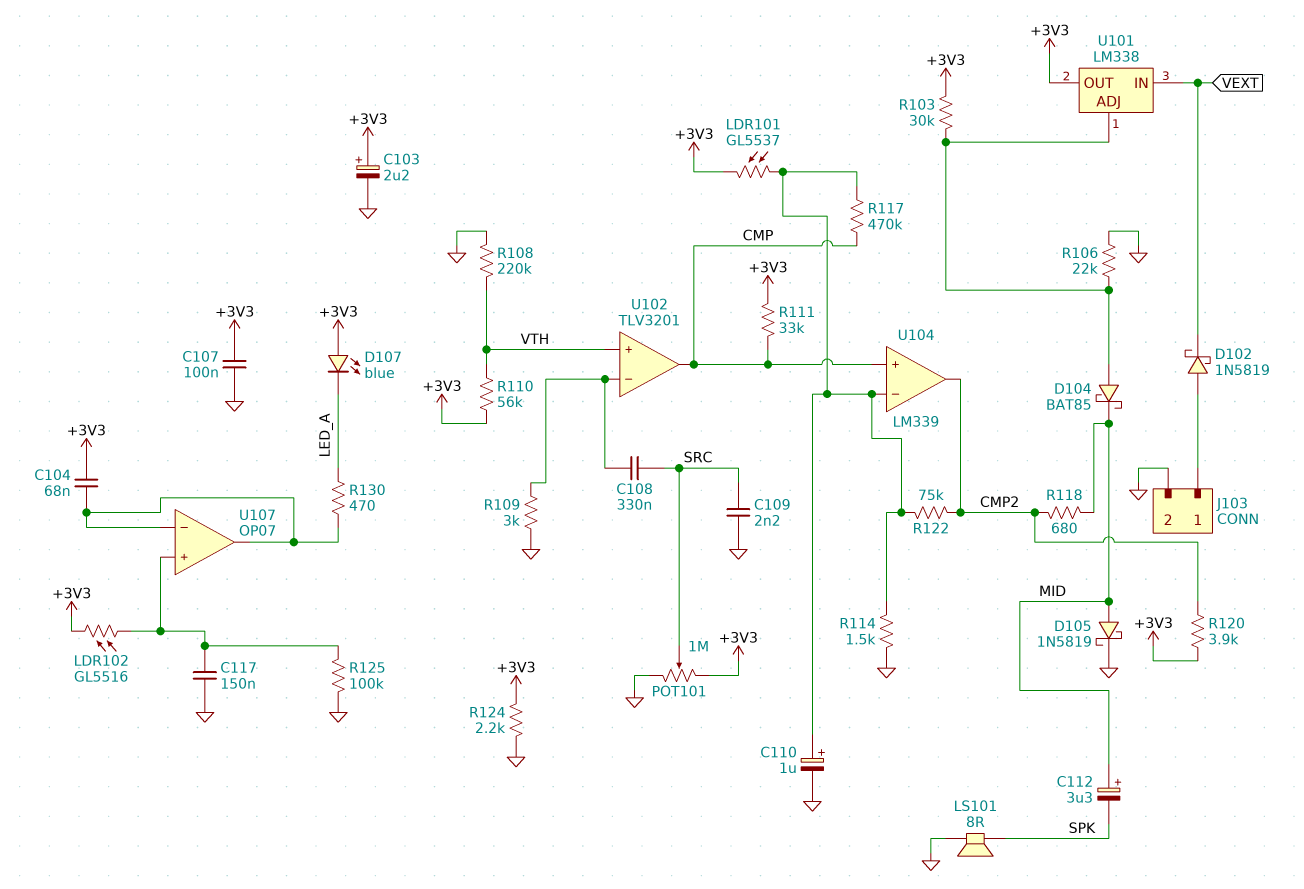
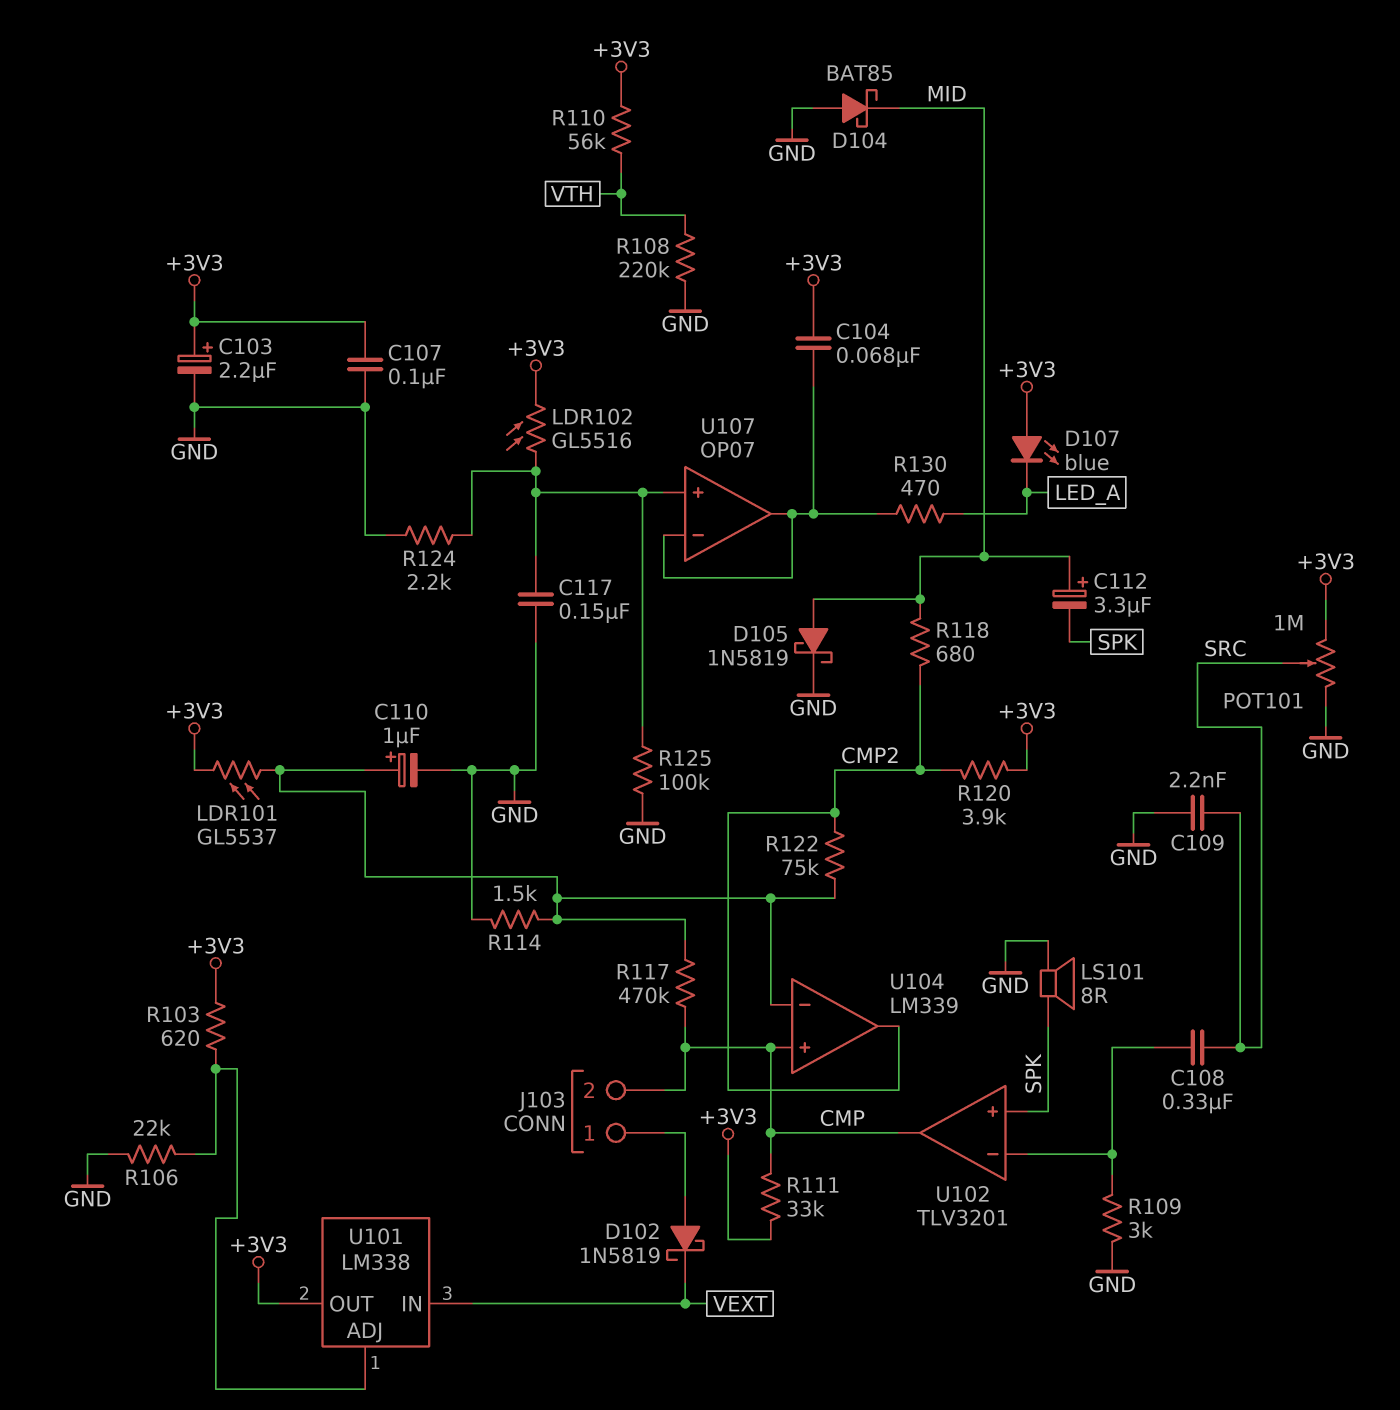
D104: schottky BAT85 (A U101/ADJ, K MID) -> schottky BAT85 (A GND, K MID)
J103 pin 2: GND -> CMP
R103: 30k (+3V3, U101/ADJ) -> 620 (+3V3, U101/ADJ)
R124: 2.2k (+3V3, GND) -> 2.2k (GND, U107/in+)
U102 pin in+: VTH -> SPK

